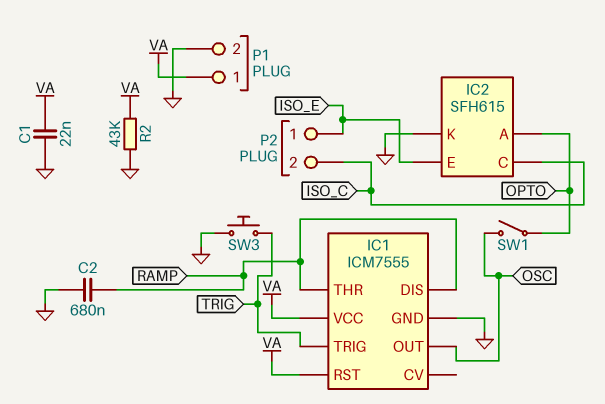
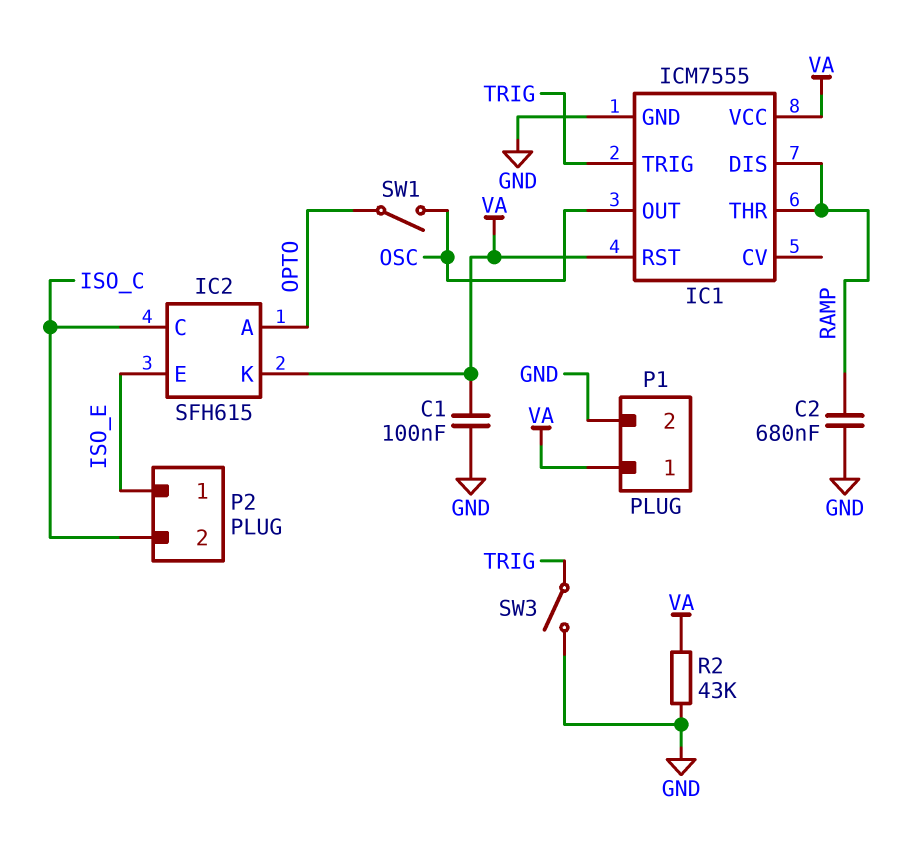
C1: 22nF (GND, VA) -> 100nF (GND, VA)
IC2 pin K: GND -> VA
SW3: button (GND, TRIG) -> switch (GND, TRIG)

